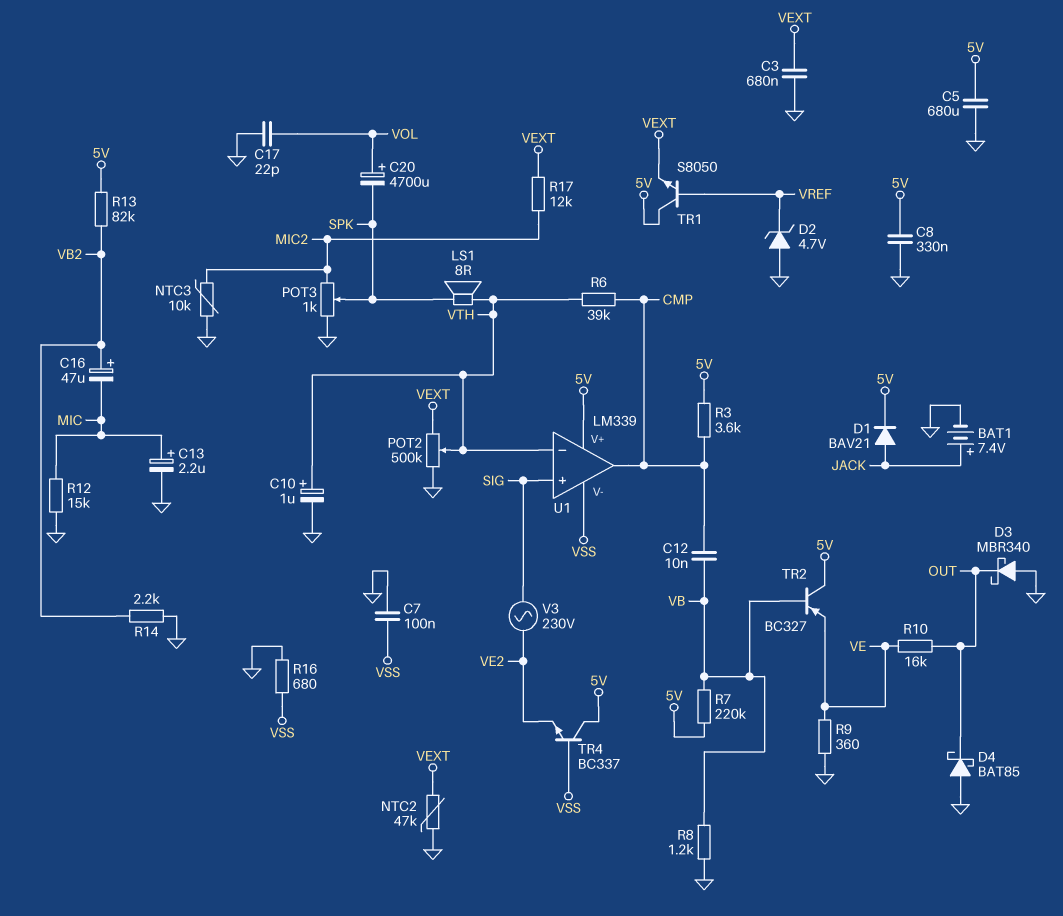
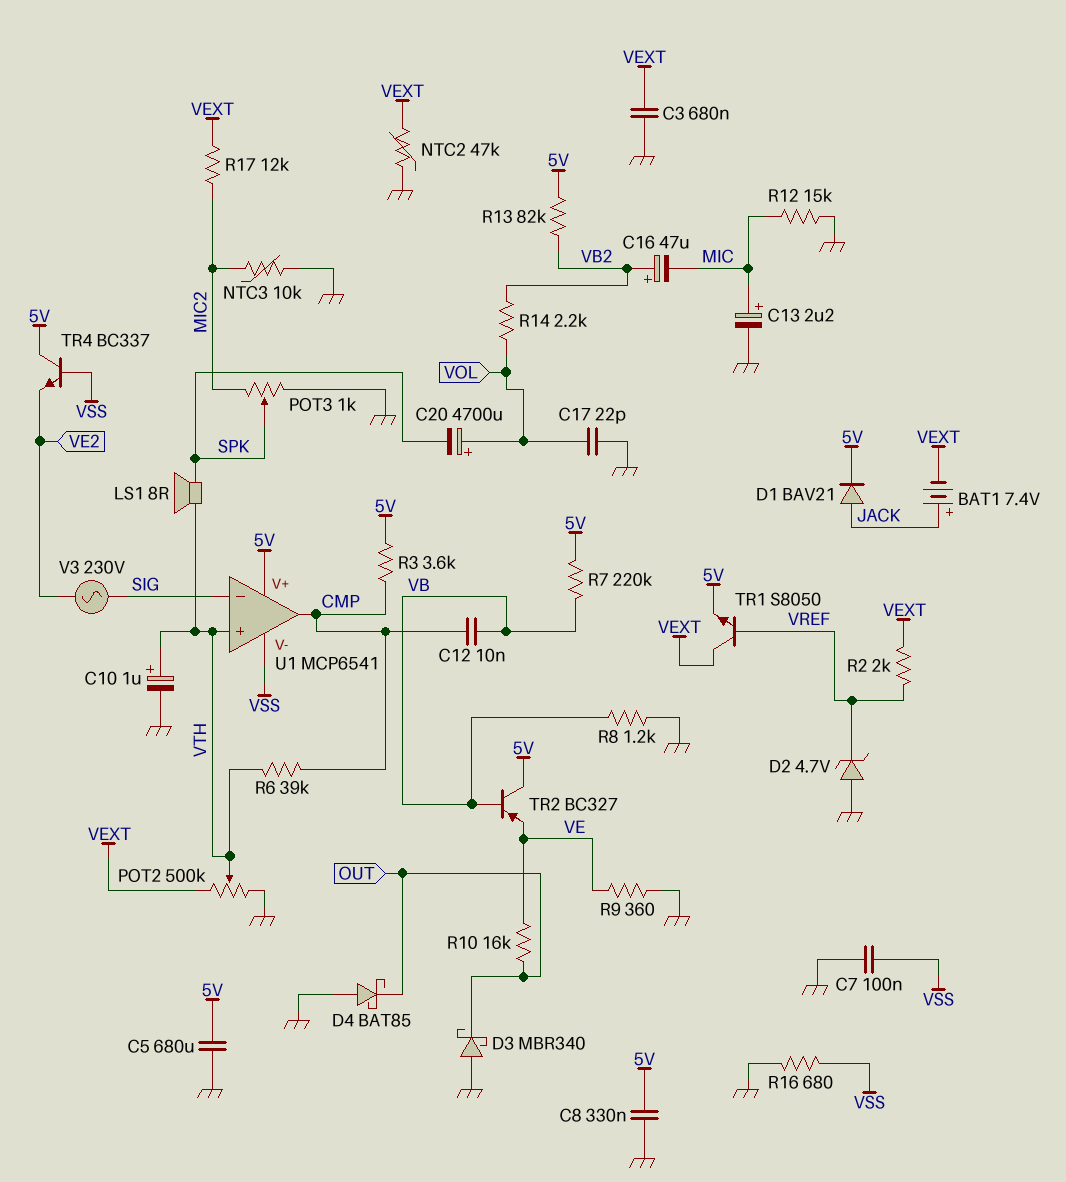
BAT1: 7.4V (plus JACK, minus GND) -> 7.4V (plus JACK, minus VEXT)
R2: none -> 2k (VEXT, VREF)
R14: 2.2k (GND, VB2) -> 2.2k (VB2, VOL)
TR1: NPN S8050 (B VREF, C 5V, E VEXT) -> NPN S8050 (B VREF, C VEXT, E 5V)
U1: LM339 -> MCP6541
U1 pin in+: SIG -> VTH
U1 pin in-: VTH -> SIG

